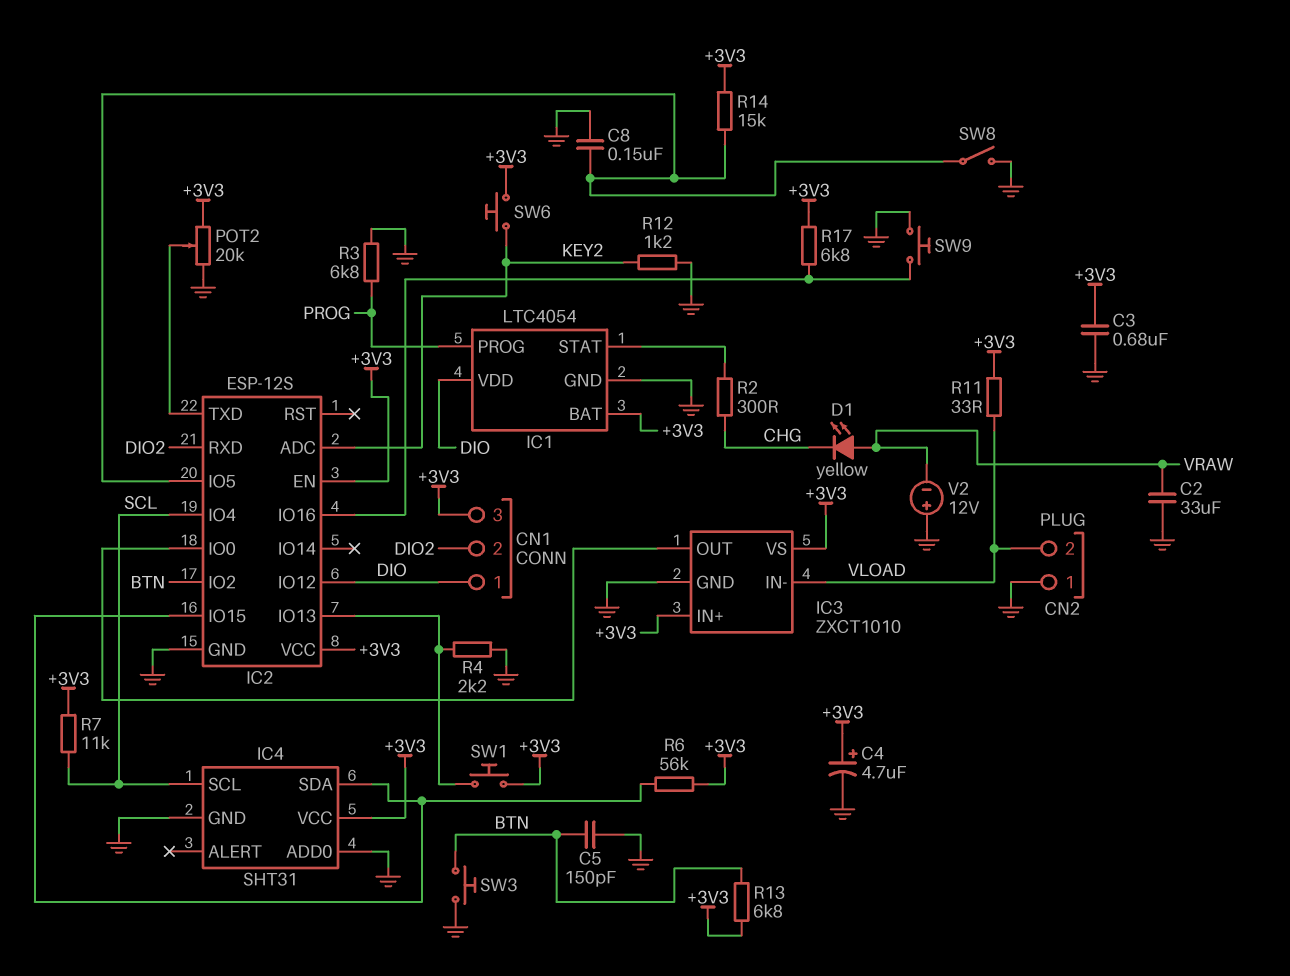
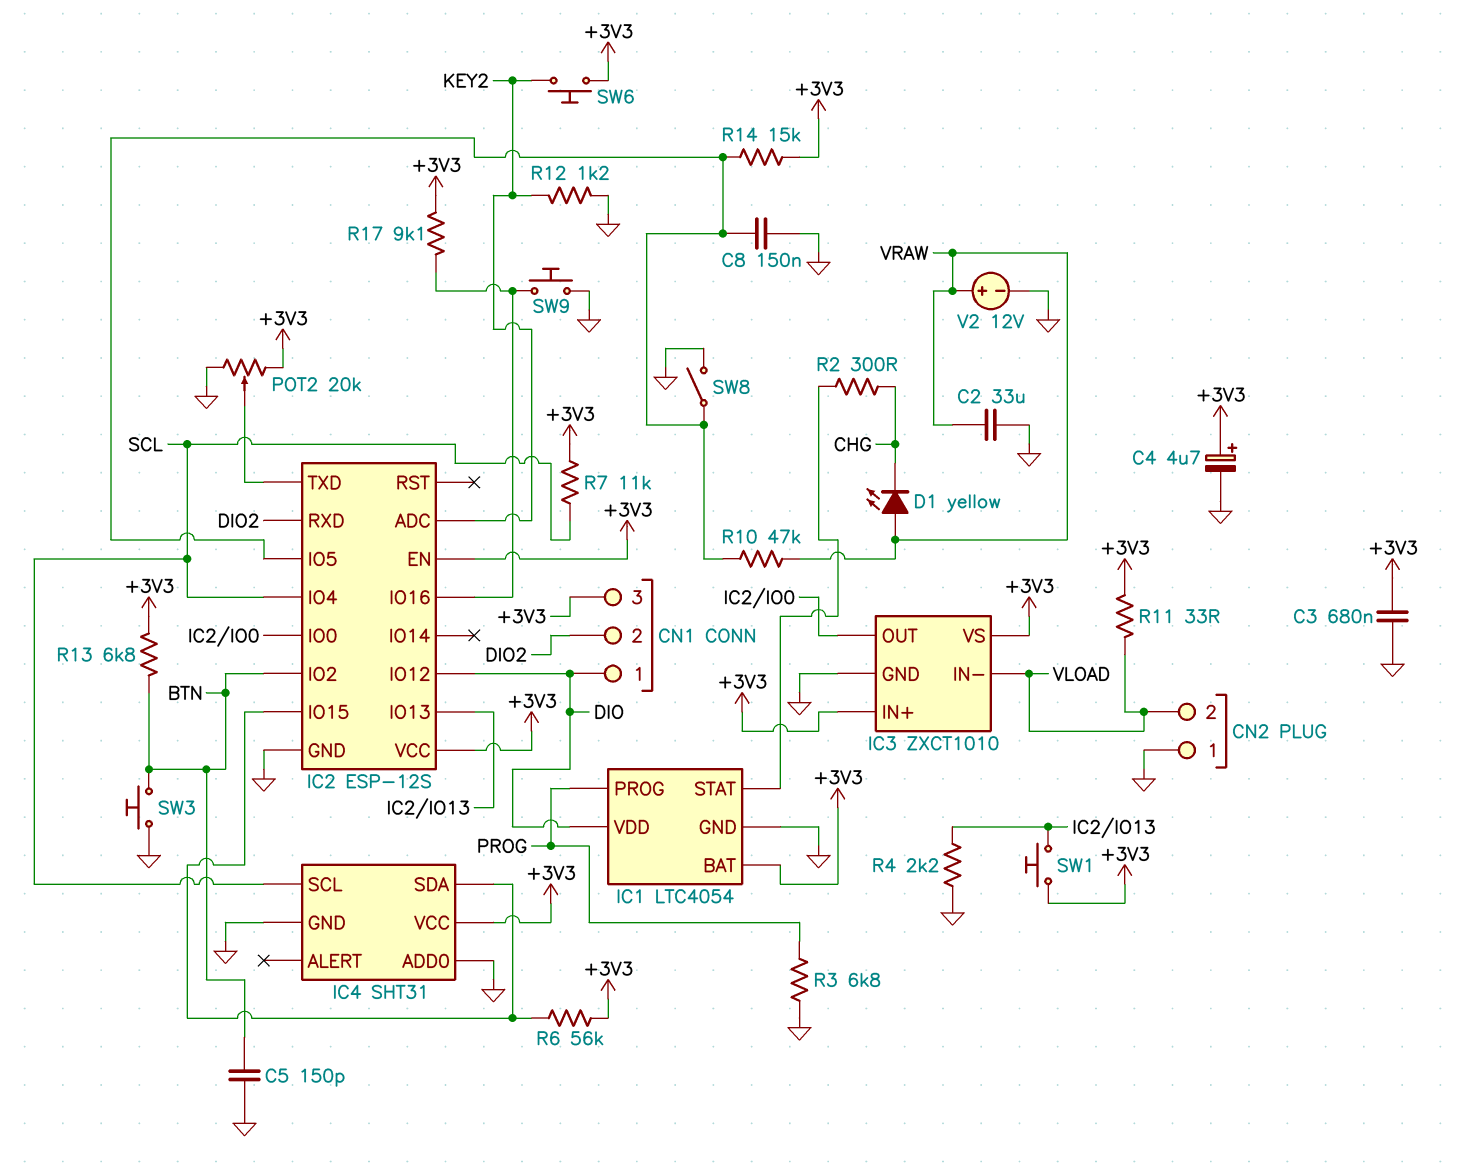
R10: none -> 47k (IC2/IO5, VRAW)
R17: 6.8k (+3V3, IC2/IO16) -> 9.1k (+3V3, IC2/IO16)
V2: 12V (plus GND, minus VRAW) -> 12V (plus VRAW, minus GND)

